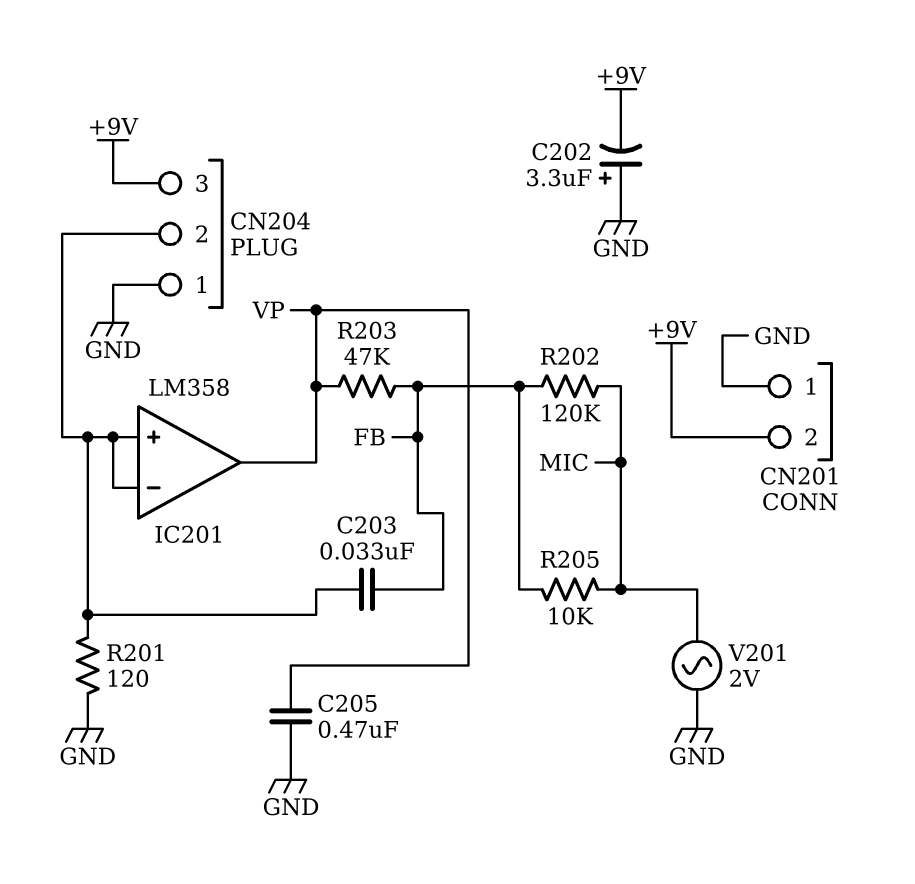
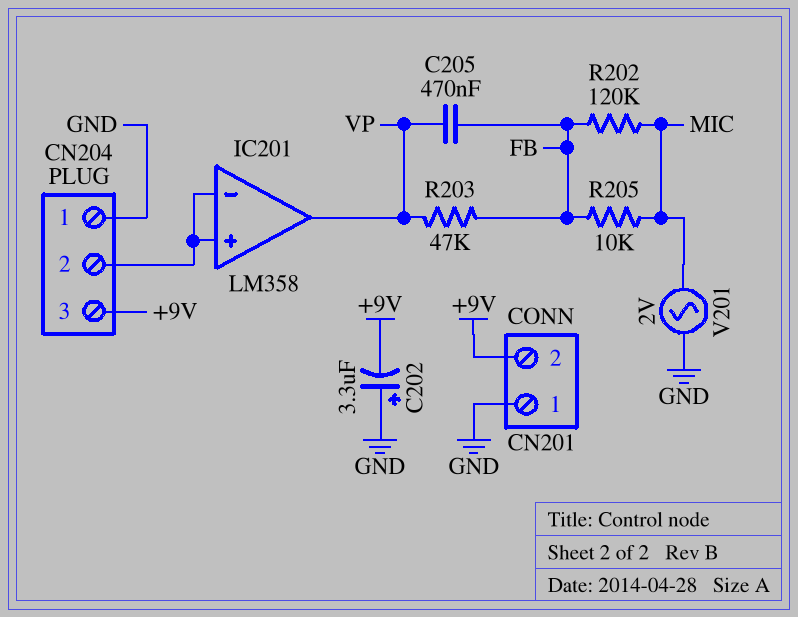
C203: 33nF (CN204/2, FB) -> none
C205: 470nF (GND, VP) -> 470nF (FB, VP)
R201: 120 (CN204/2, GND) -> none

